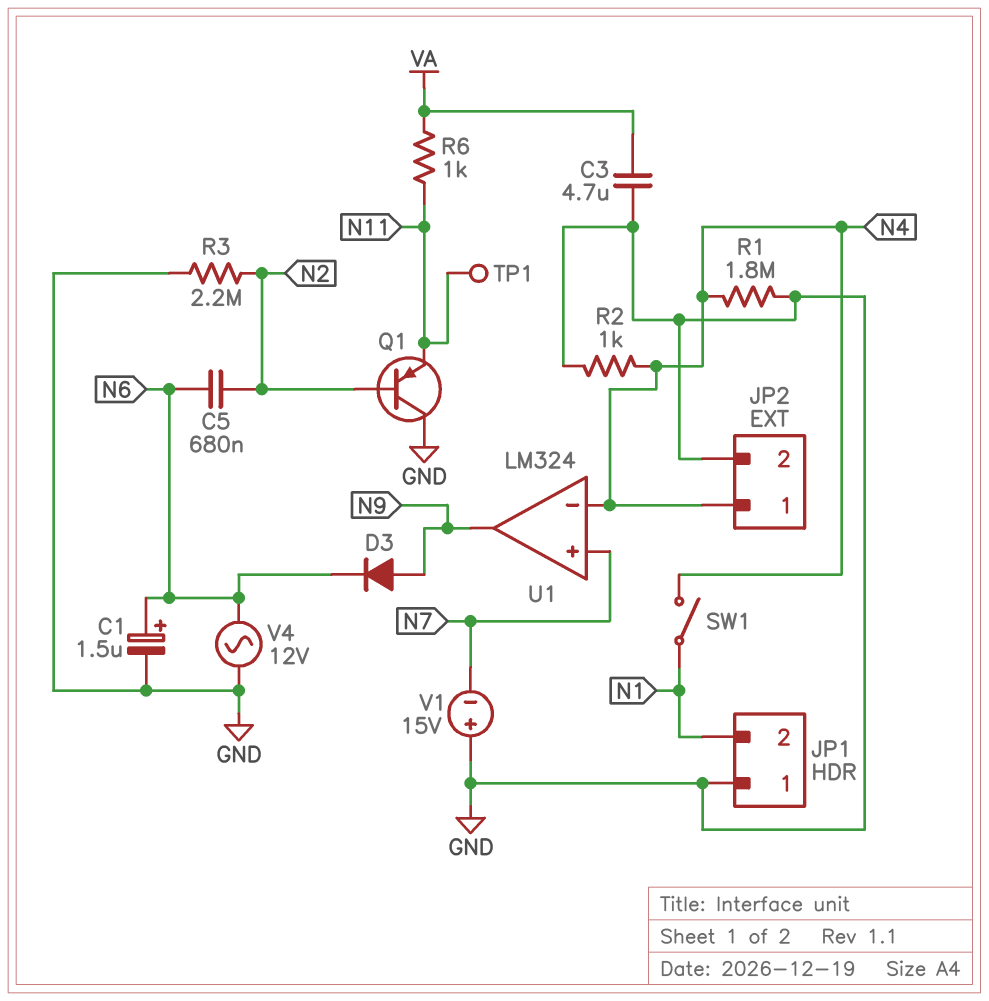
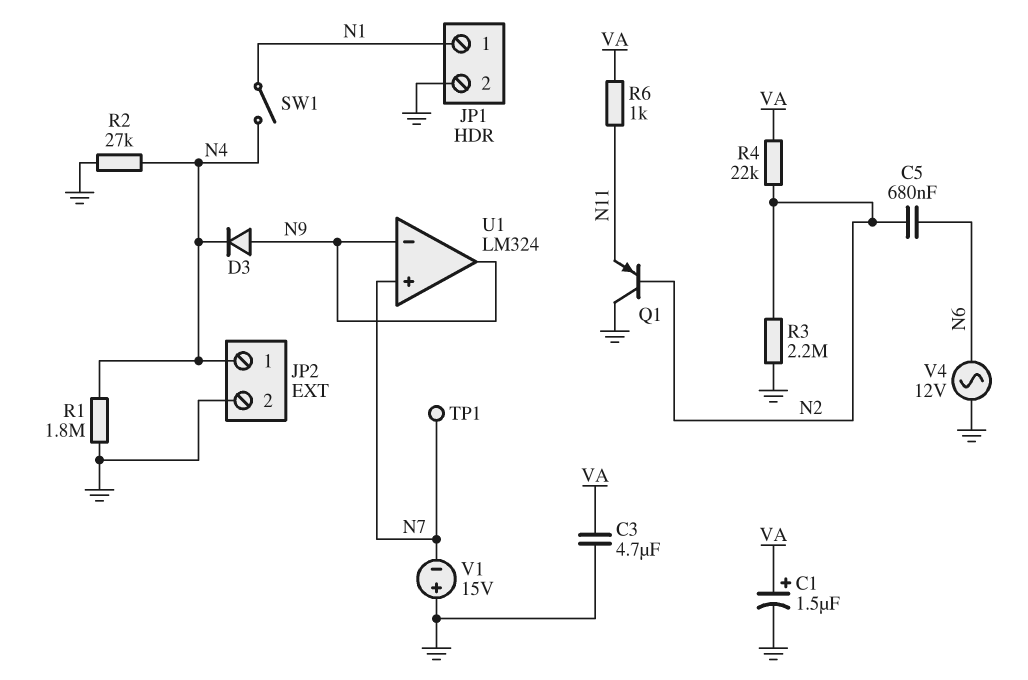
C1: 1.5uF (plus N6, minus GND) -> 1.5uF (plus VA, minus GND)
D3: diode (A N9, K N6) -> diode (A N9, K N4)
JP1 pin 1: GND -> N1
JP1 pin 2: N1 -> GND
R2: 1k (GND, N4) -> 27k (GND, N4)
R4: none -> 22k (N2, VA)
TP1: test point (N11) -> test point (N7)
U1 pin in-: N4 -> N9

